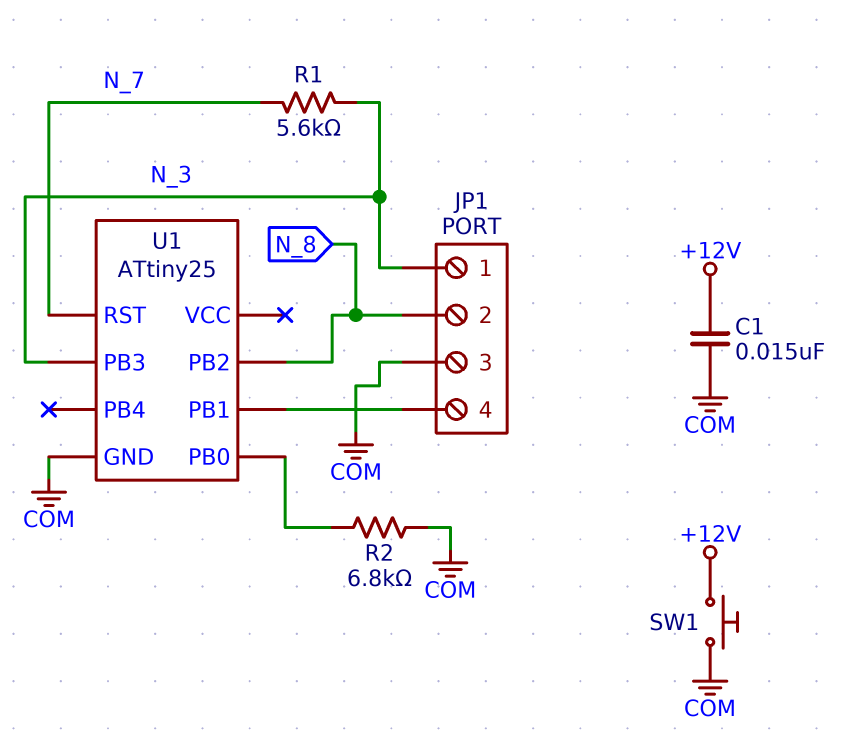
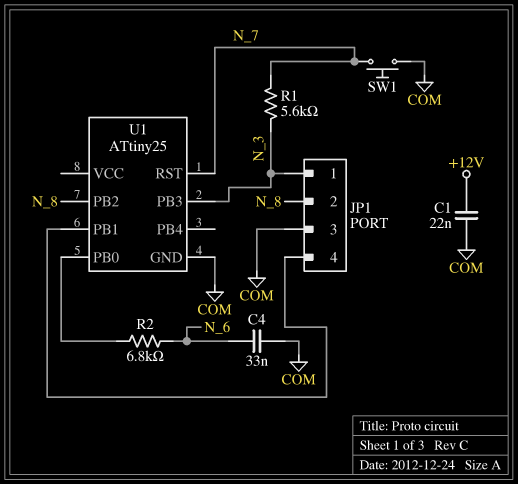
C1: 15nF (+12V, COM) -> 22nF (+12V, COM)
C4: none -> 33nF (COM, N_6)
R2: 6.8k (COM, U1/PB0) -> 6.8k (N_6, U1/PB0)
SW1: button (+12V, COM) -> button (COM, N_7)

